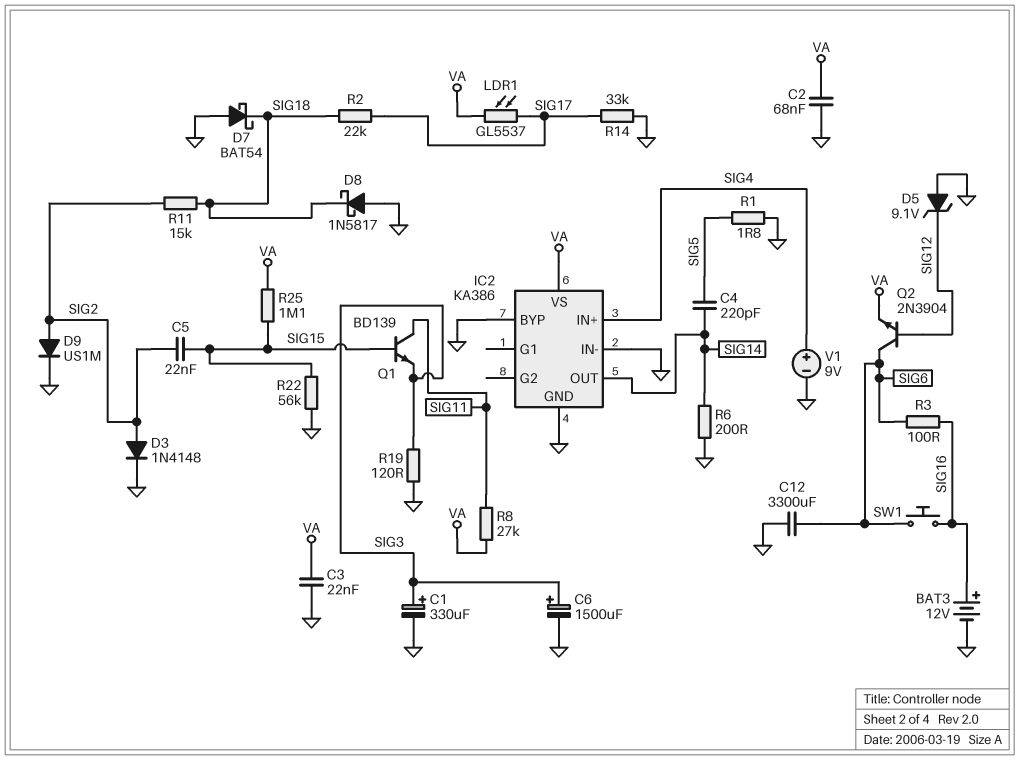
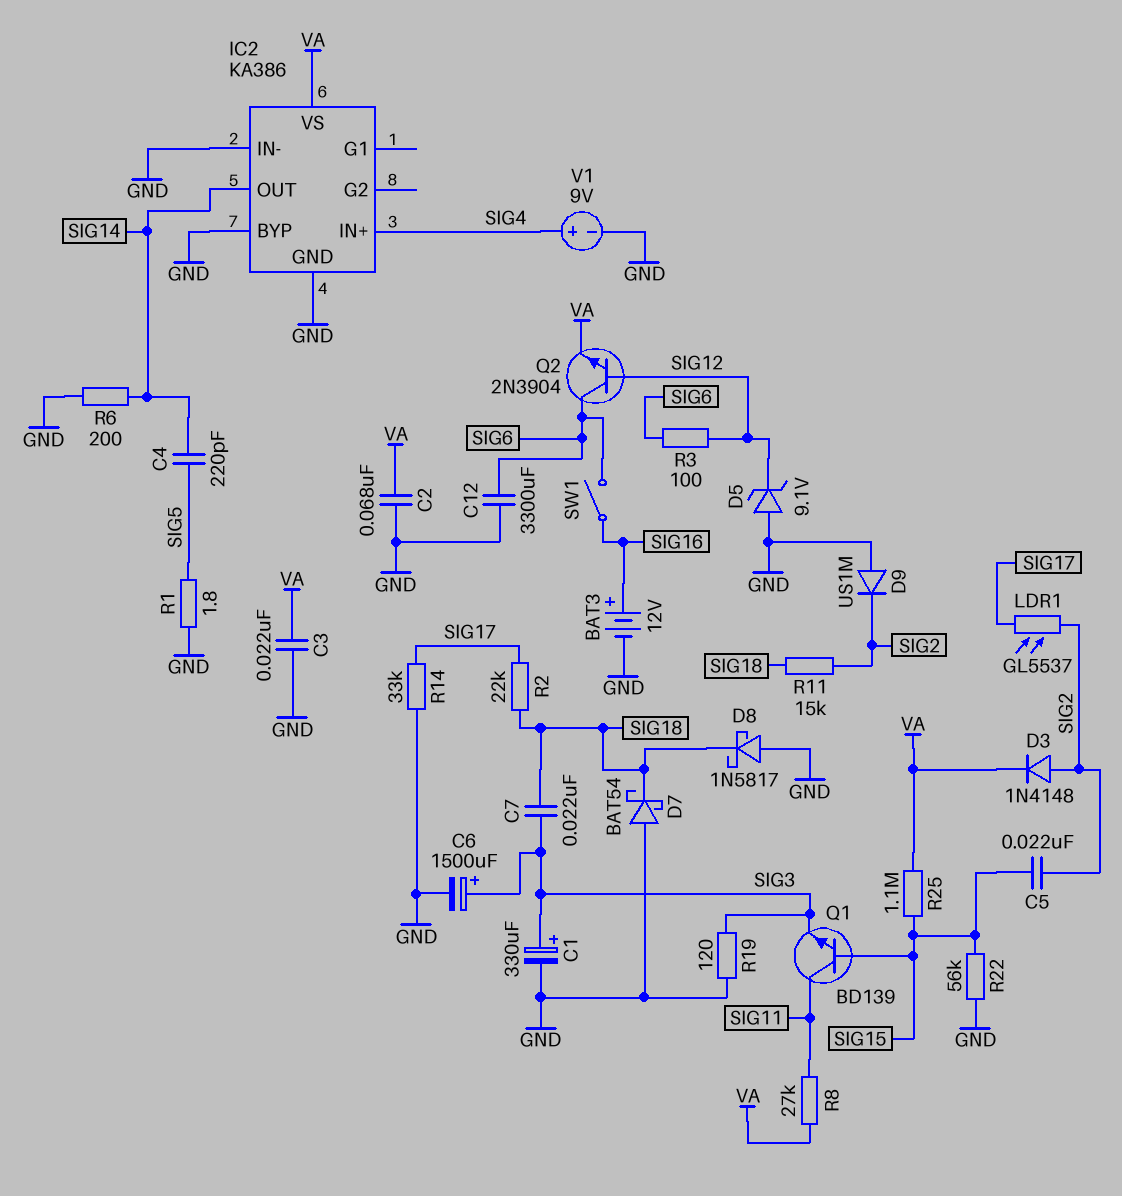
C7: none -> 22nF (SIG3, SIG18)
D3: diode 1N4148 (A SIG2, K GND) -> diode 1N4148 (A SIG2, K VA)
D9: diode US1M (A SIG2, K GND) -> diode US1M (A GND, K SIG2)
LDR1: GL5537 (SIG17, VA) -> GL5537 (SIG2, SIG17)
R3: 100 (SIG6, SIG16) -> 100 (SIG6, SIG12)
SW1: button (SIG6, SIG16) -> switch (SIG6, SIG16)

